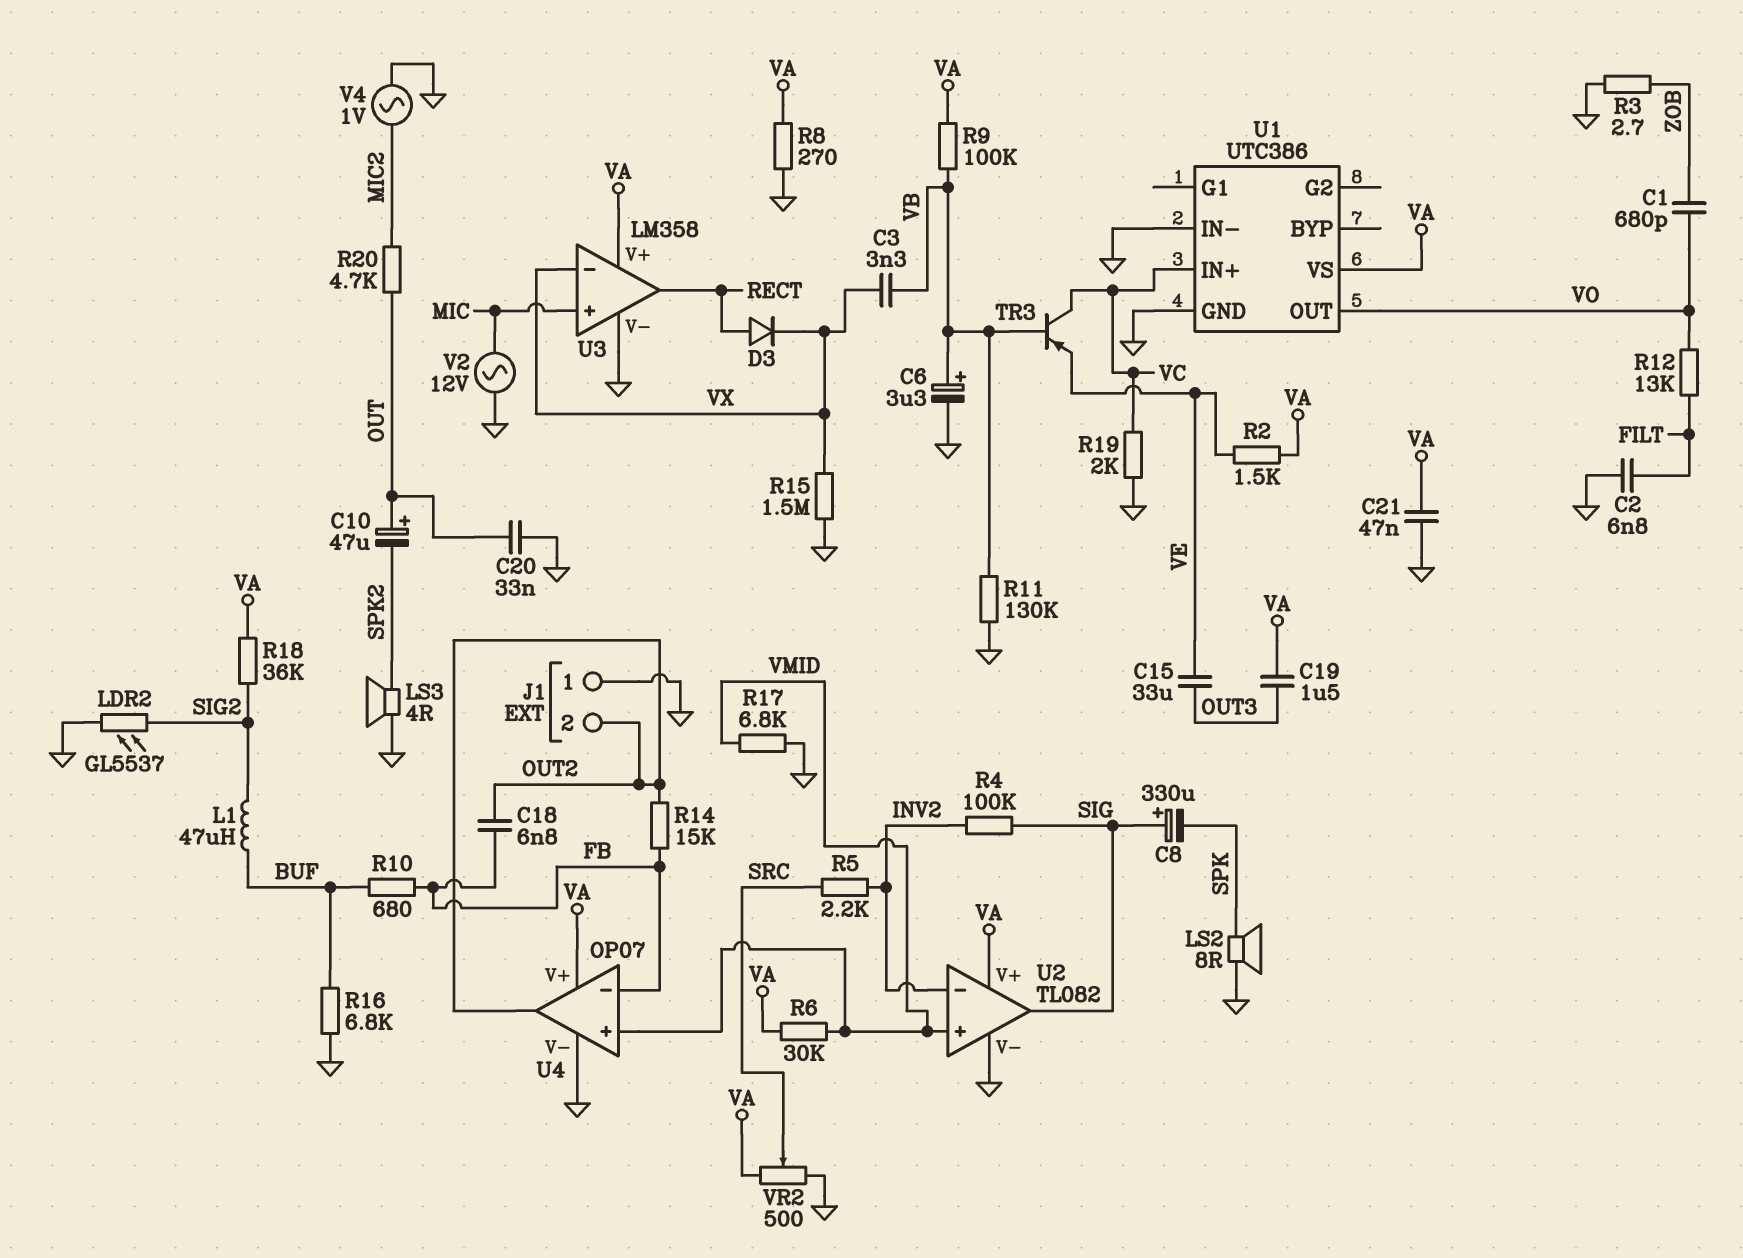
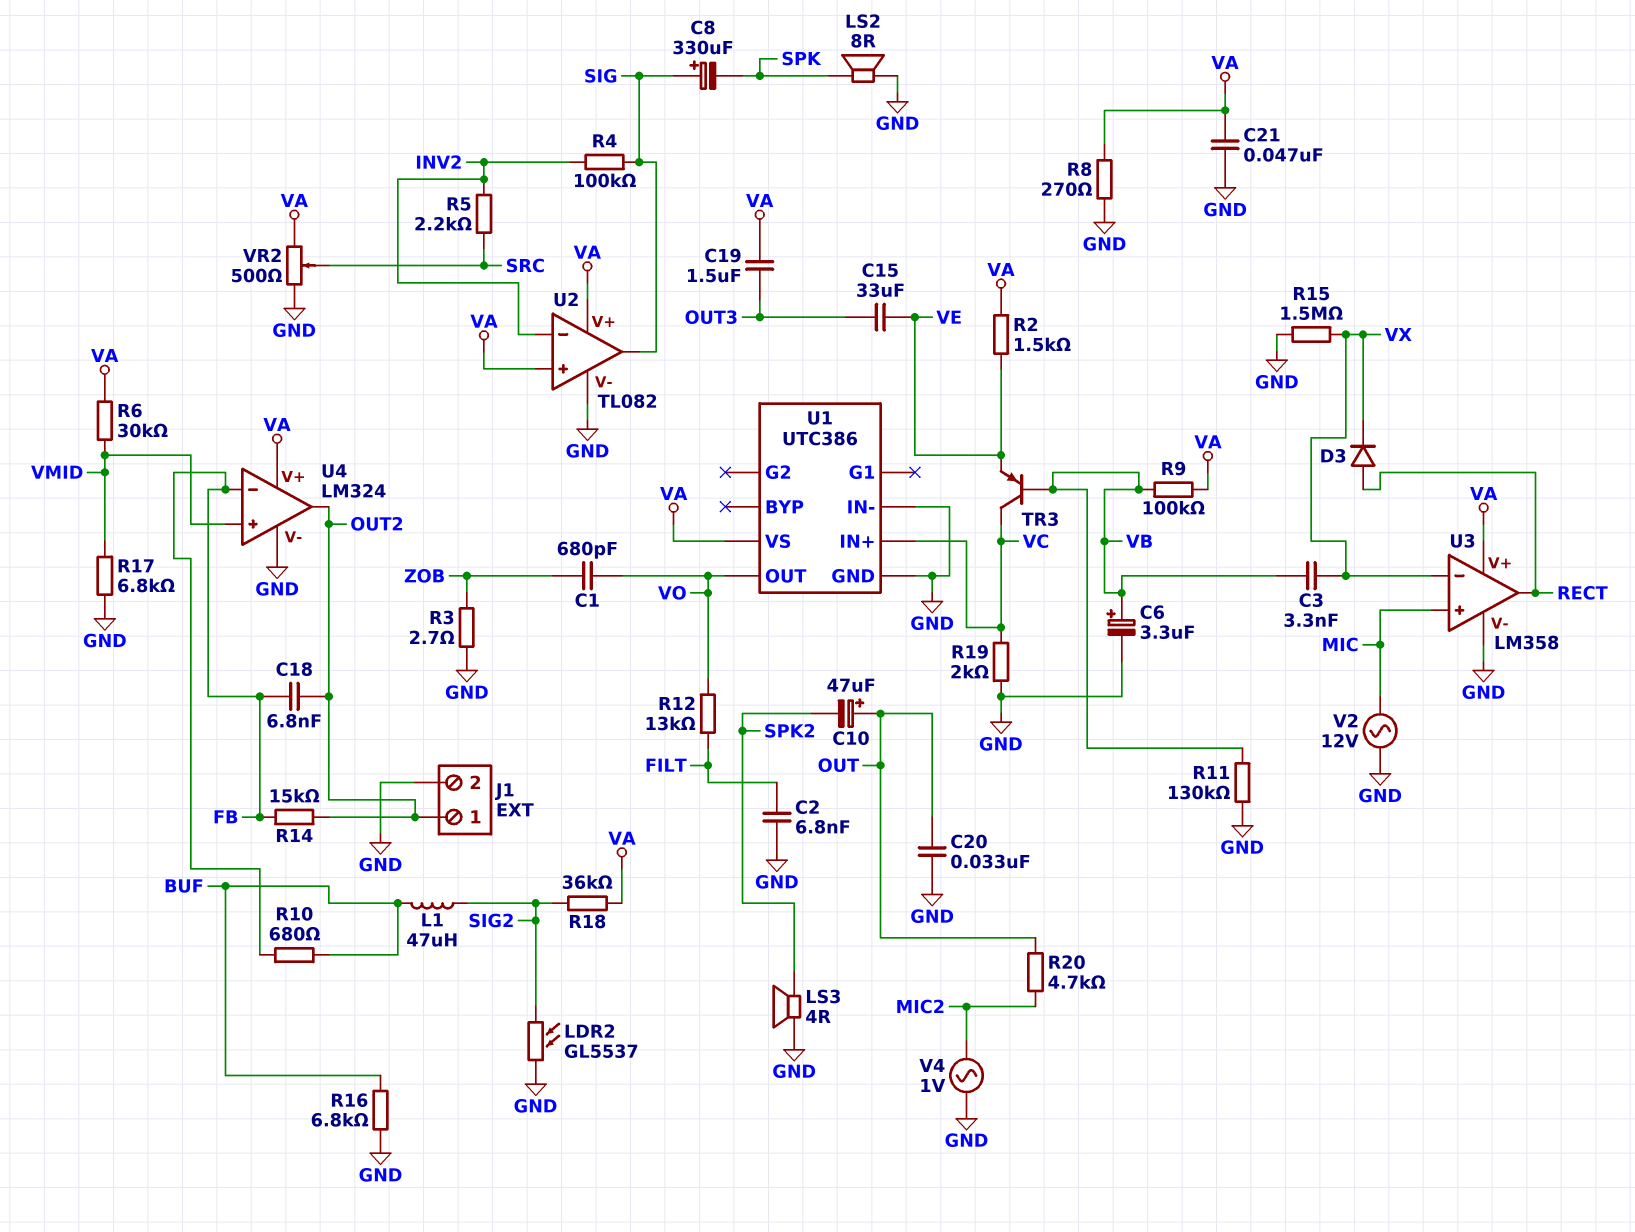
J1 pin 1: GND -> OUT2
J1 pin 2: OUT2 -> GND
U2 pin in+: VMID -> VA
U4: OP07 -> LM324

